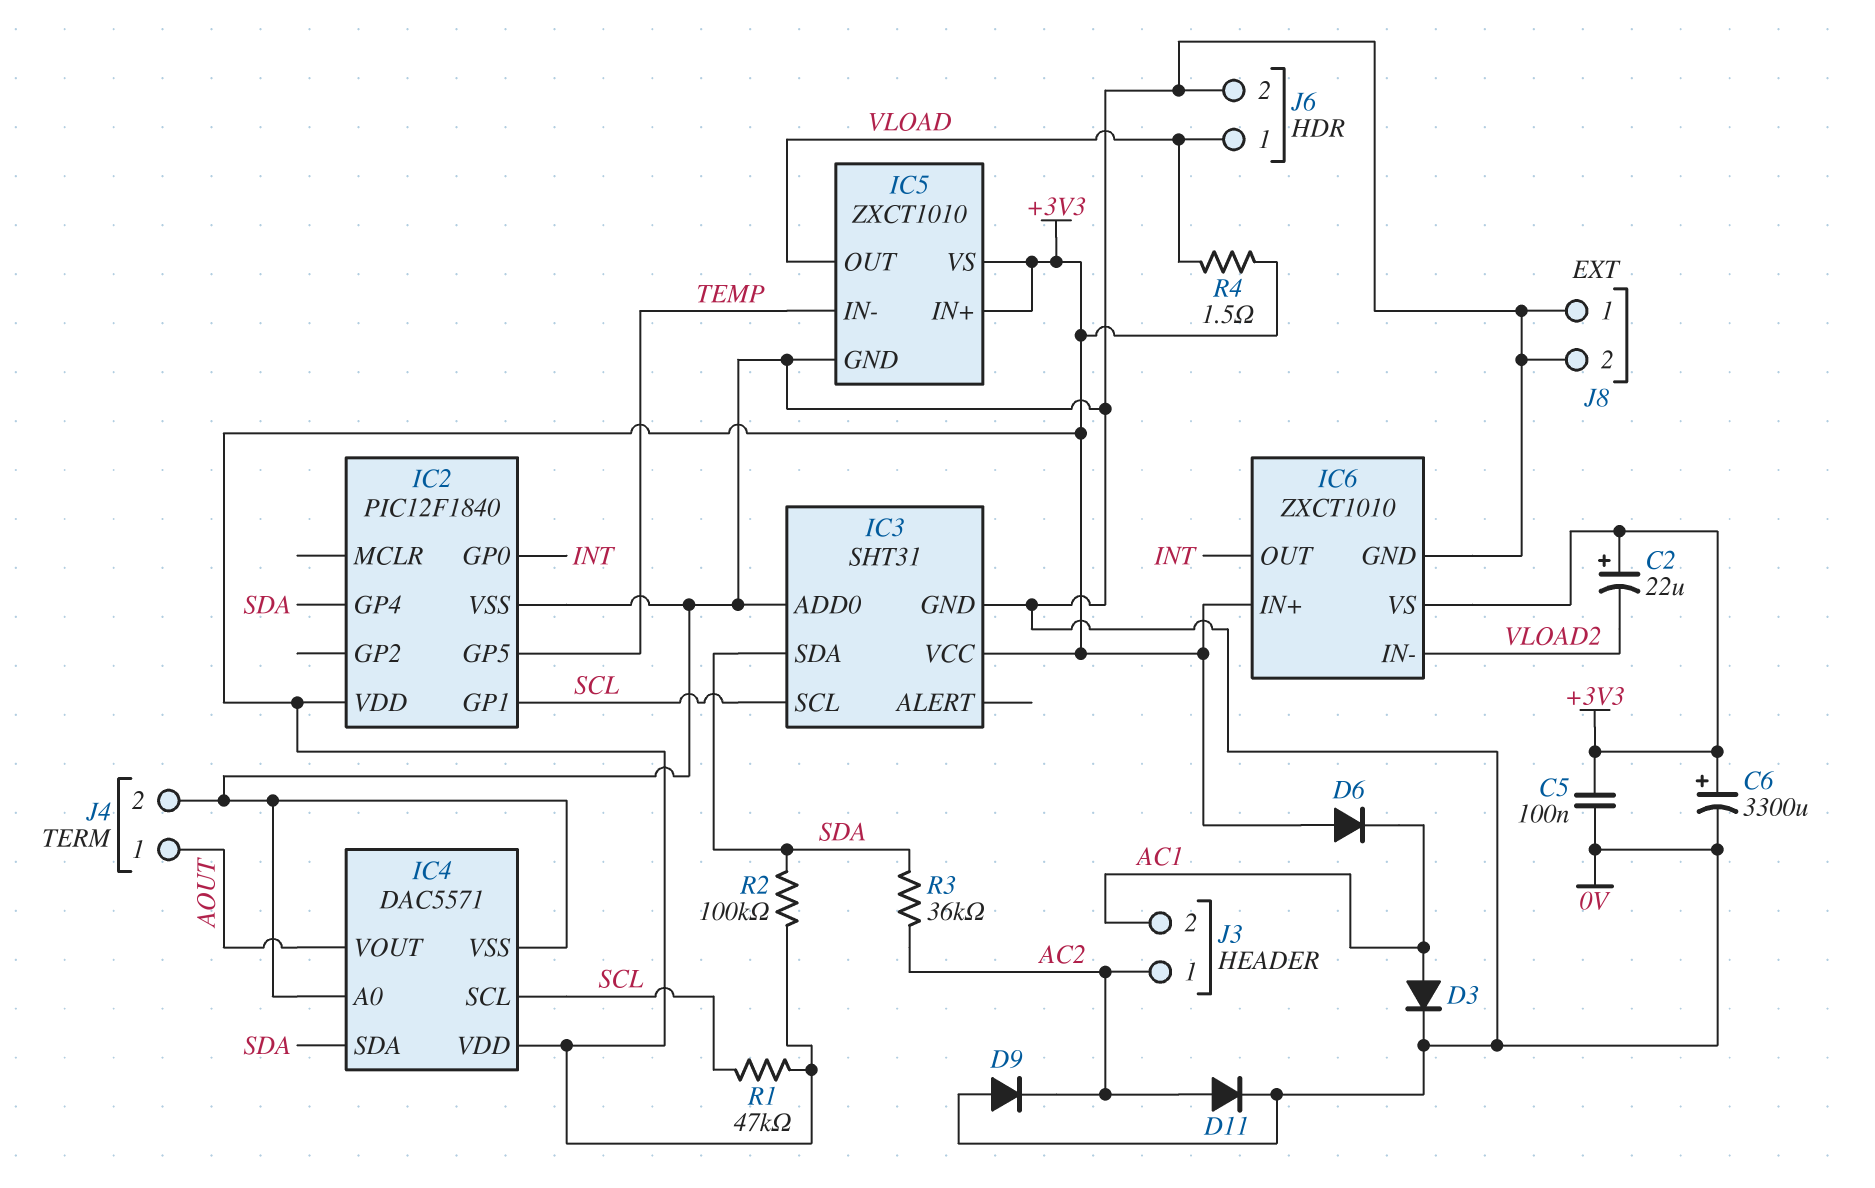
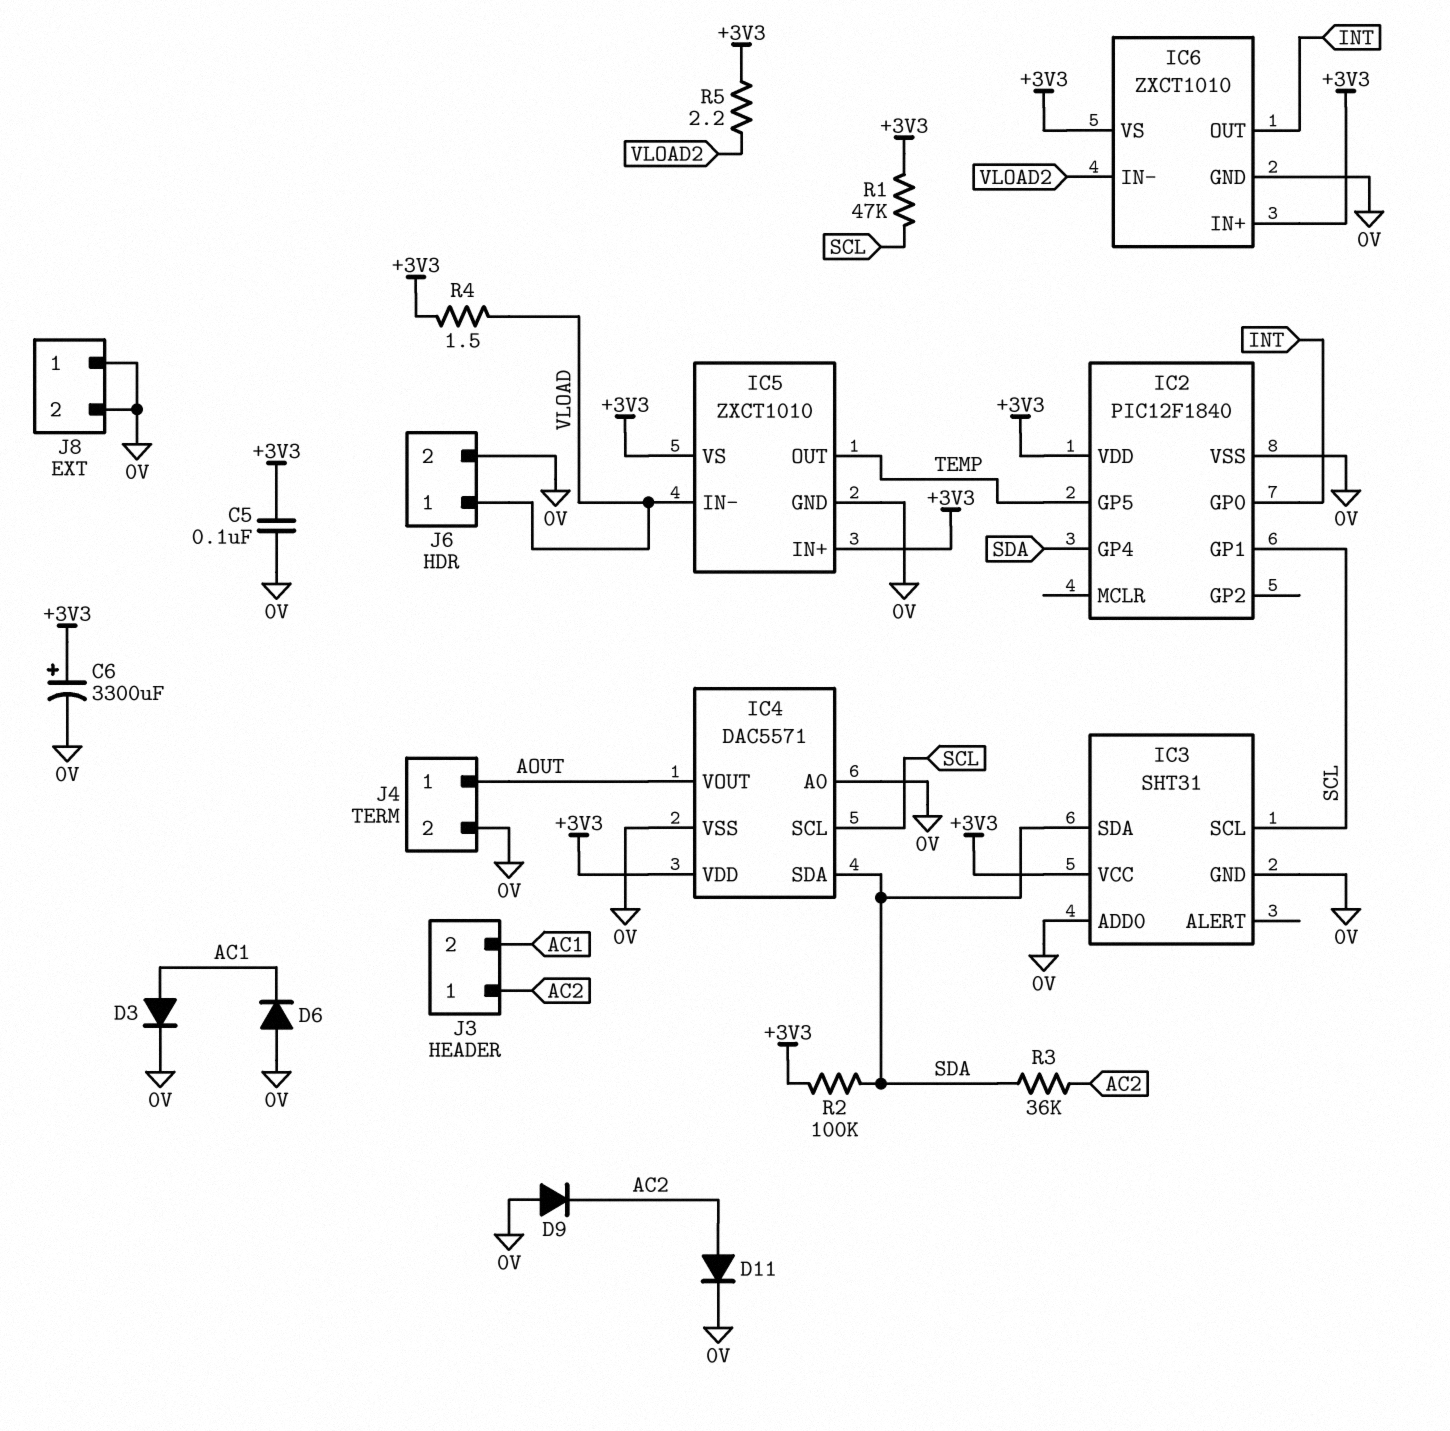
C2: 22uF (plus +3V3, minus VLOAD2) -> none
D6: diode (A +3V3, K AC1) -> diode (A 0V, K AC1)
IC5 pin IN-: TEMP -> VLOAD
IC5 pin OUT: VLOAD -> TEMP
R5: none -> 2.2 (+3V3, VLOAD2)

